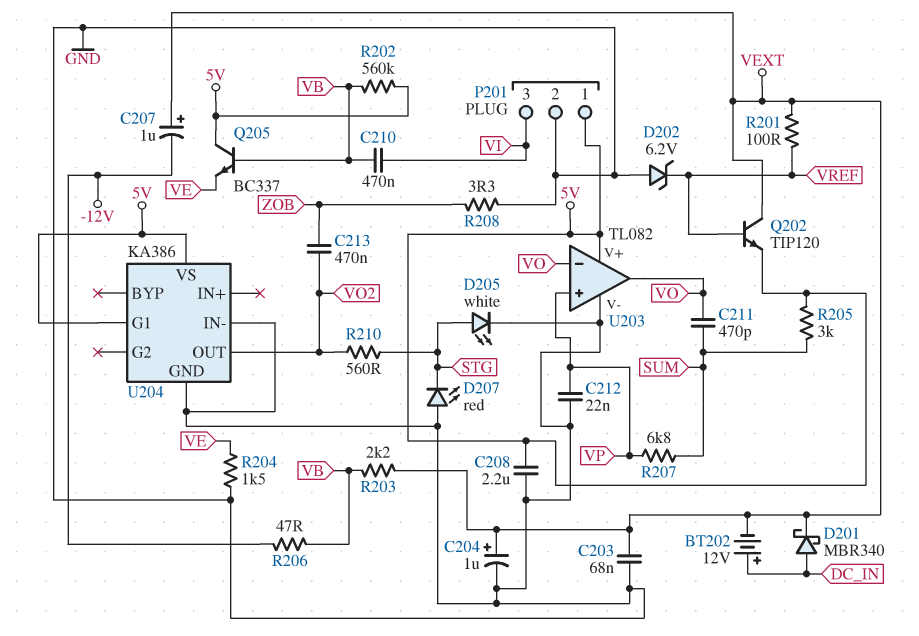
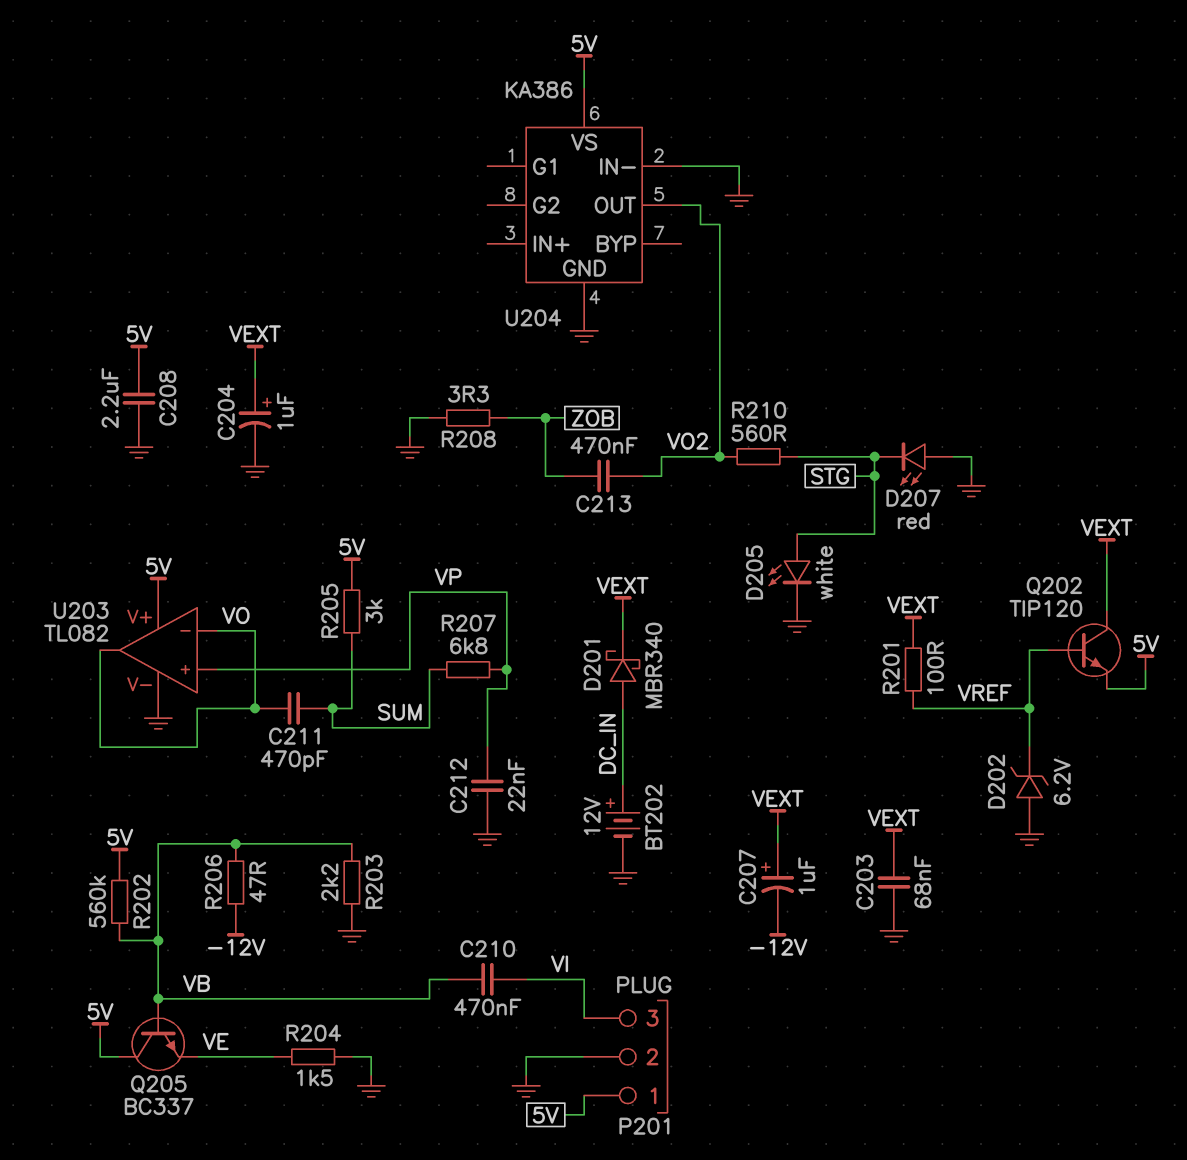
BT202: 12V (plus DC_IN, minus VEXT) -> 12V (plus DC_IN, minus GND)
R203: 2.2k (VB, VEXT) -> 2.2k (GND, VB)
U204 pin G1: 5V -> none

